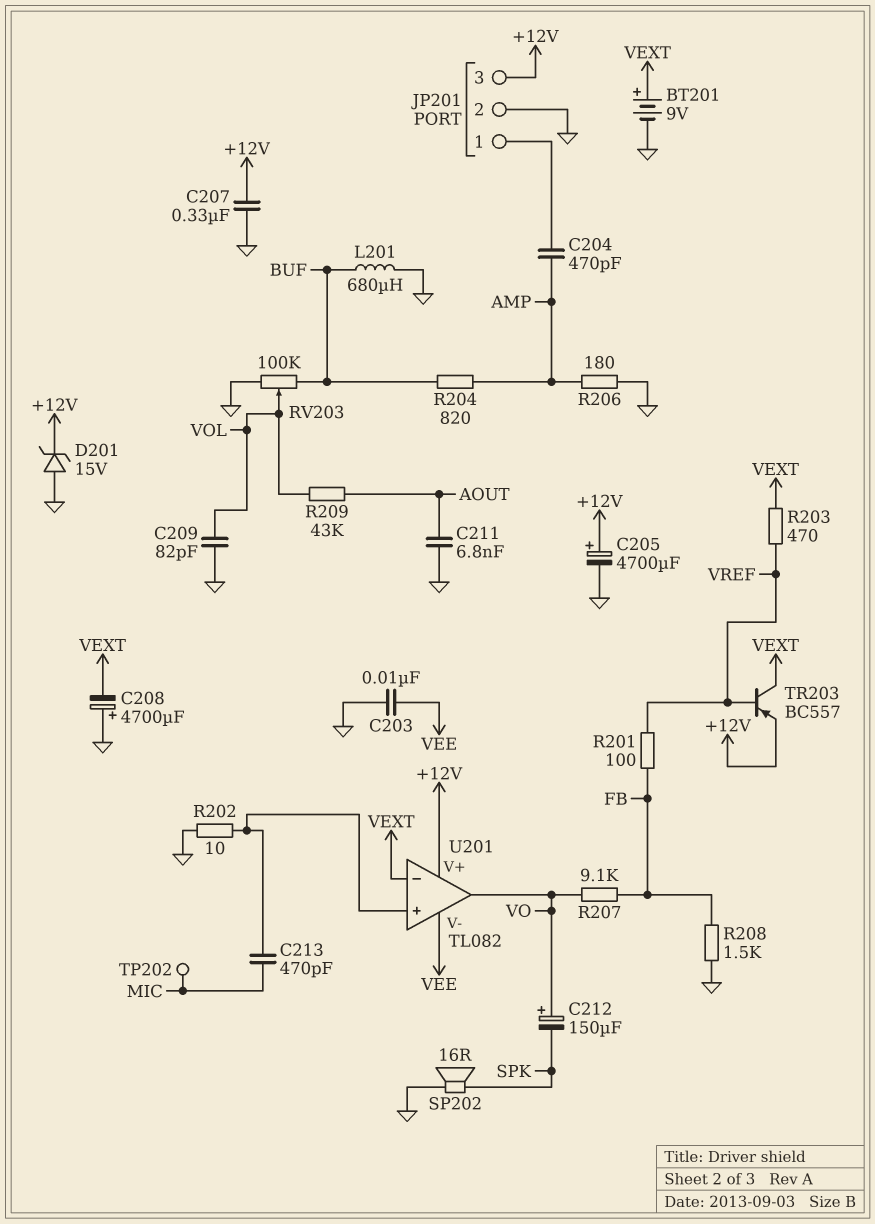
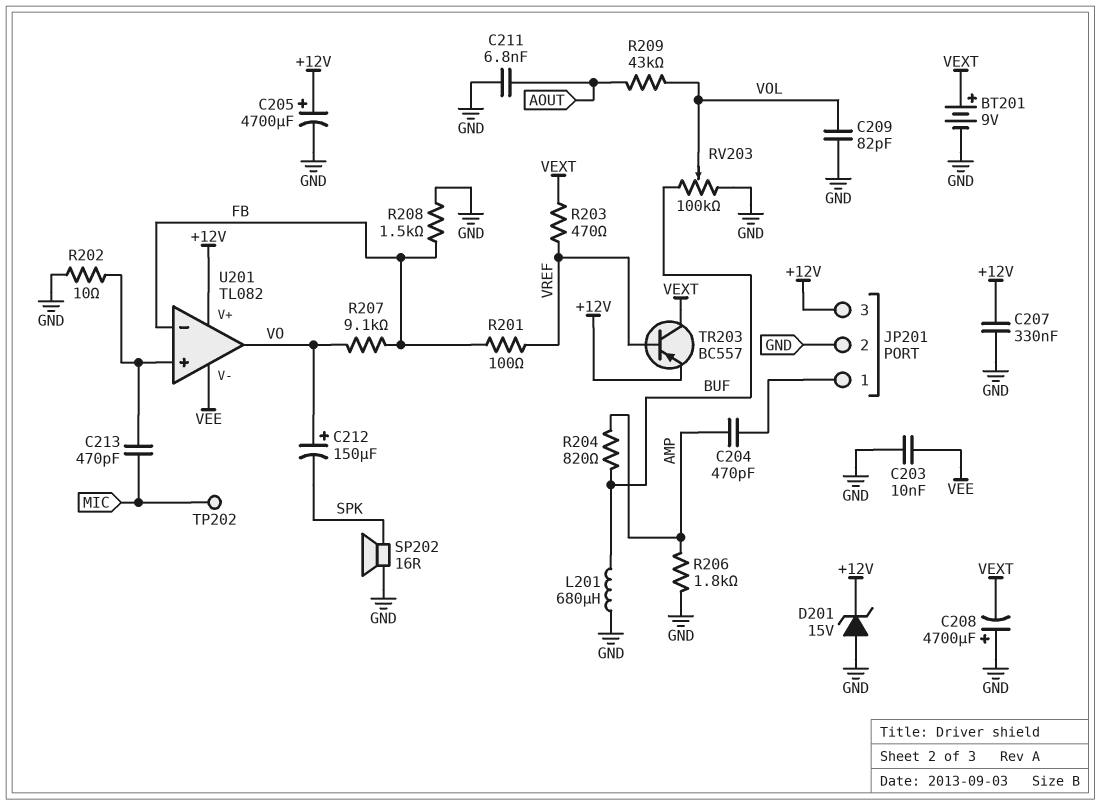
R206: 180 (AMP, GND) -> 1.8k (AMP, GND)
U201 pin in-: VEXT -> FB

